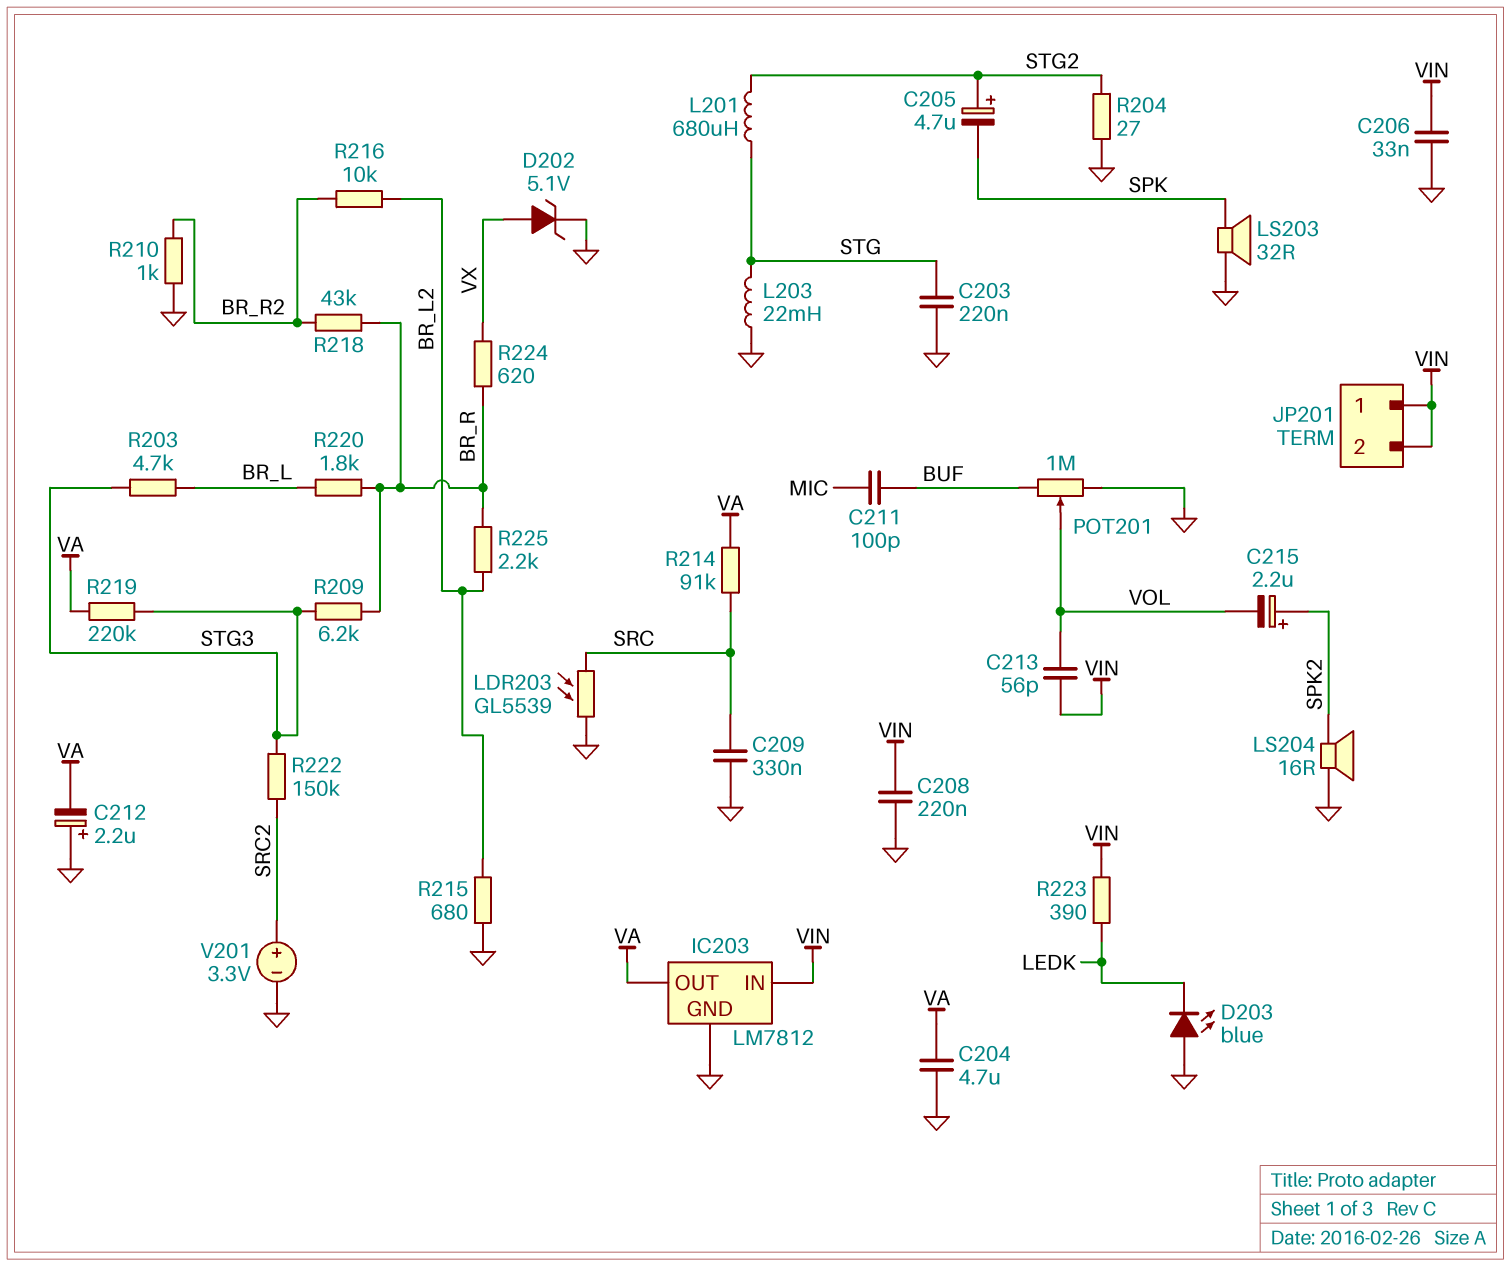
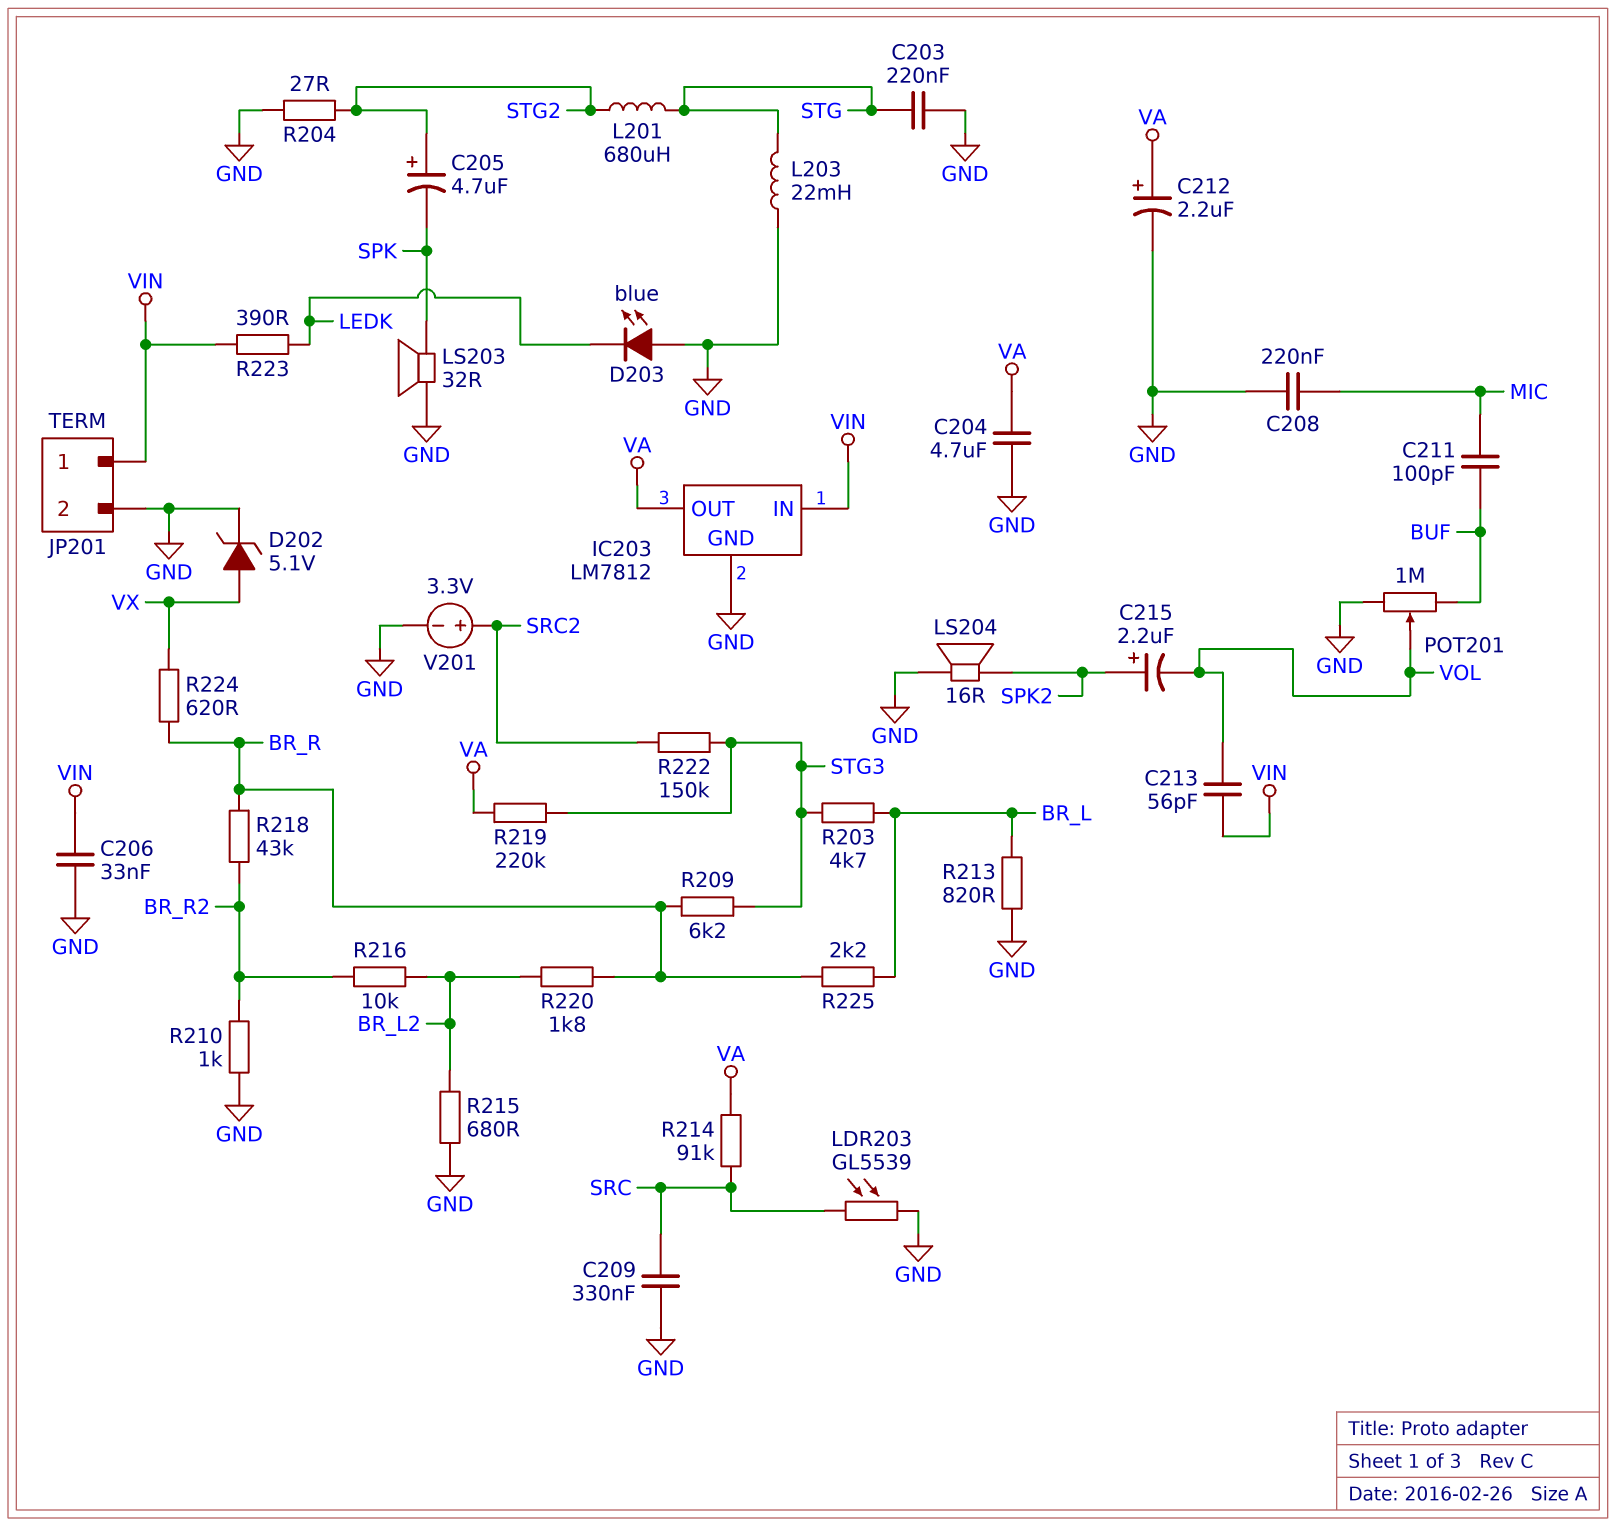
C208: 220nF (GND, VIN) -> 220nF (GND, MIC)
C212: 2.2uF (plus GND, minus VA) -> 2.2uF (plus VA, minus GND)
JP201 pin 2: VIN -> GND
R213: none -> 820 (BR_L, GND)
R220: 1.8k (BR_L, BR_R) -> 1.8k (BR_L2, BR_R)
R225: 2.2k (BR_L2, BR_R) -> 2.2k (BR_L, BR_R)

